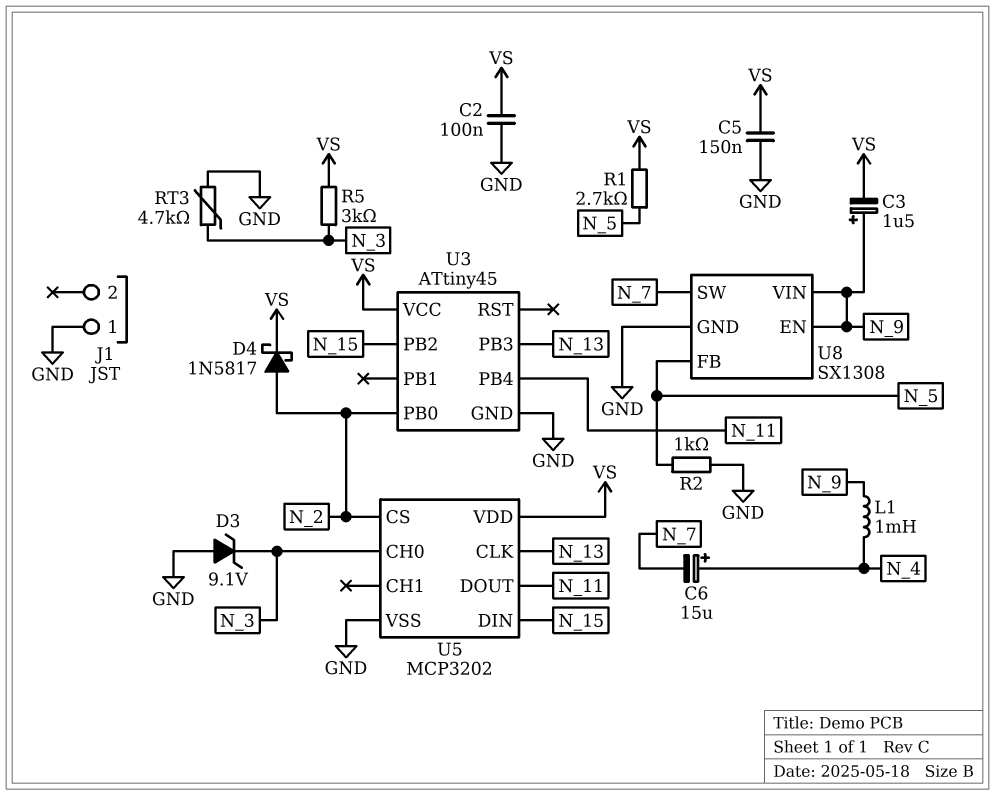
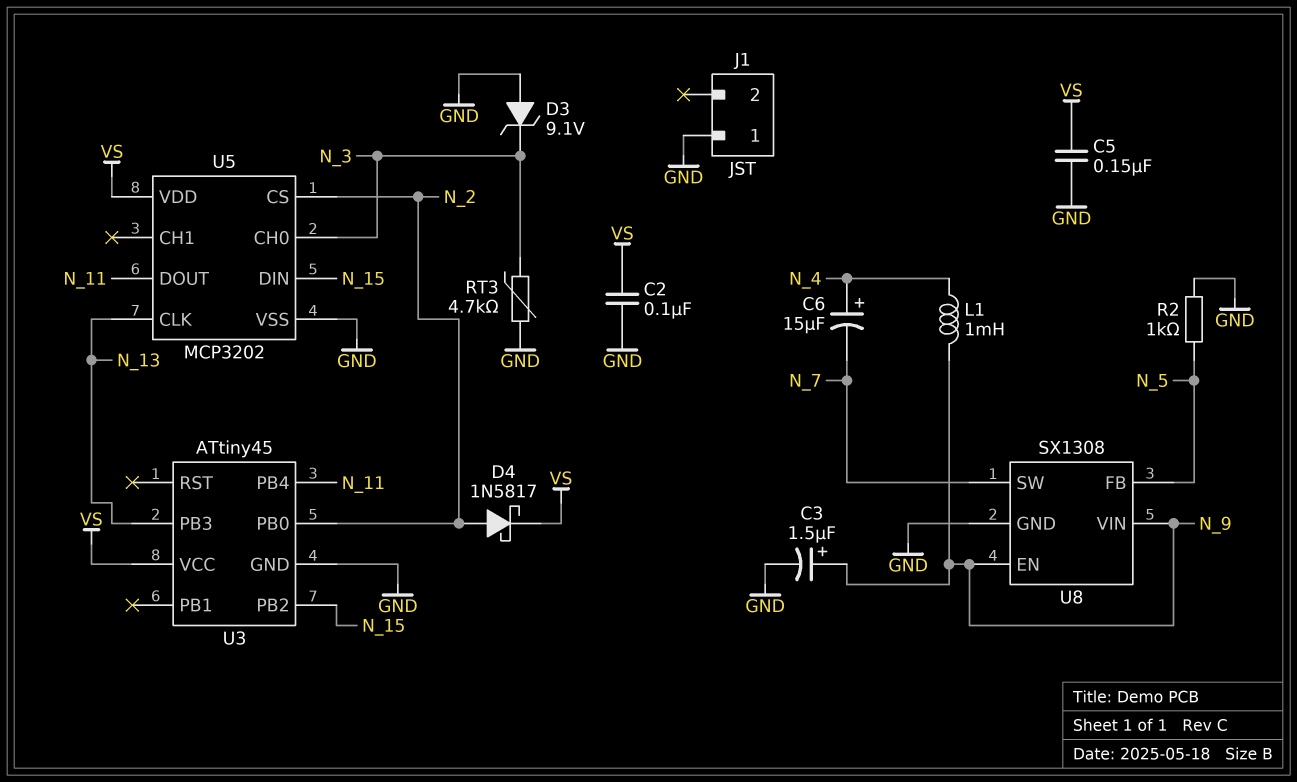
C3: 1.5uF (plus N_9, minus VS) -> 1.5uF (plus N_9, minus GND)
R1: 2.7k (N_5, VS) -> none
R5: 3k (N_3, VS) -> none

